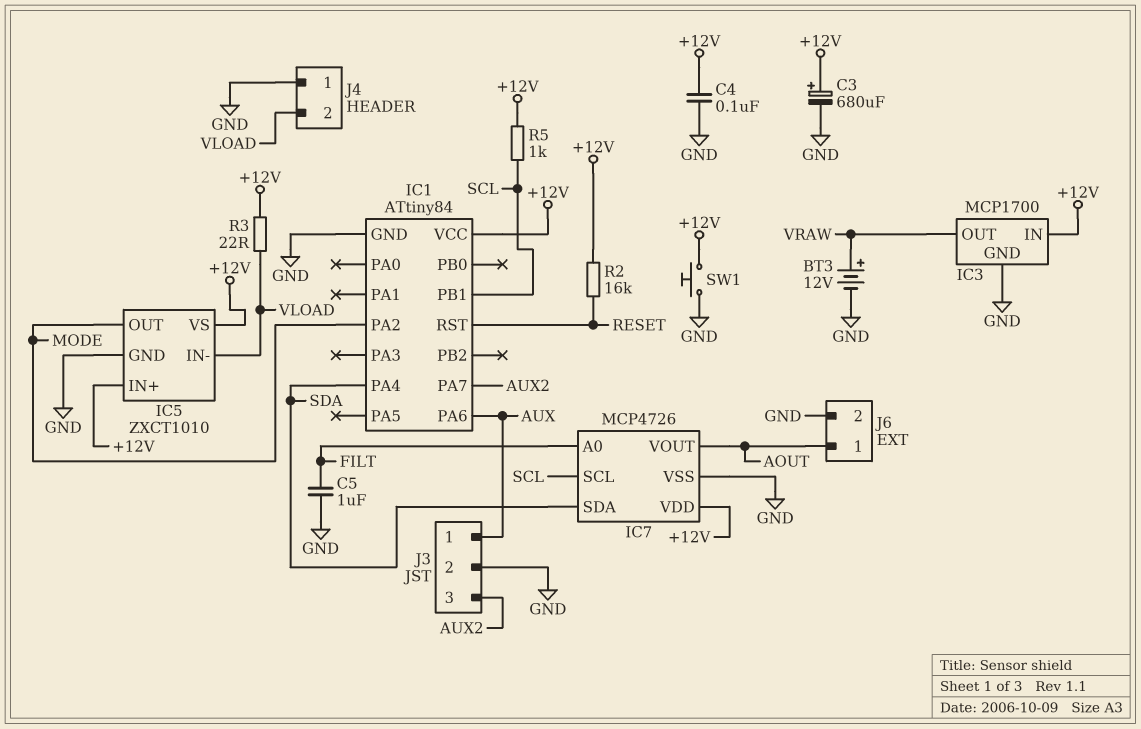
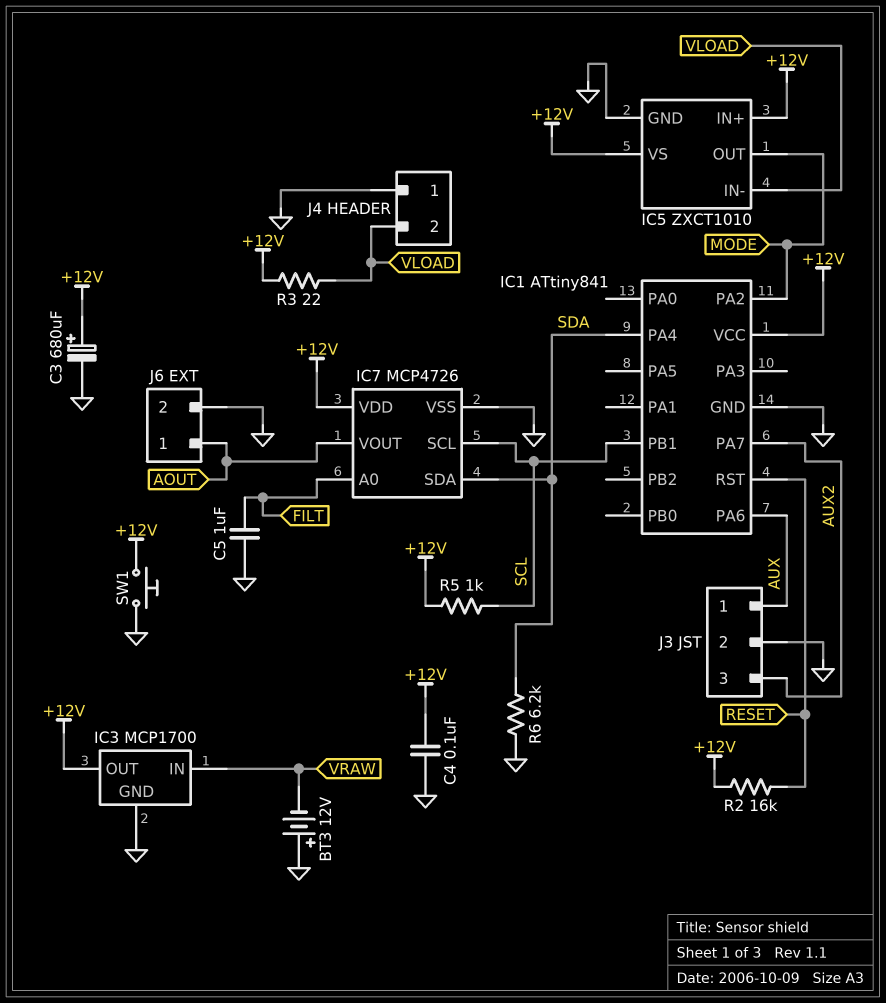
BT3: 12V (plus VRAW, minus GND) -> 12V (plus GND, minus VRAW)
IC1: ATtiny84 -> ATtiny841
IC3 pin IN: +12V -> VRAW
IC3 pin OUT: VRAW -> +12V
R6: none -> 6.2k (GND, SDA)

